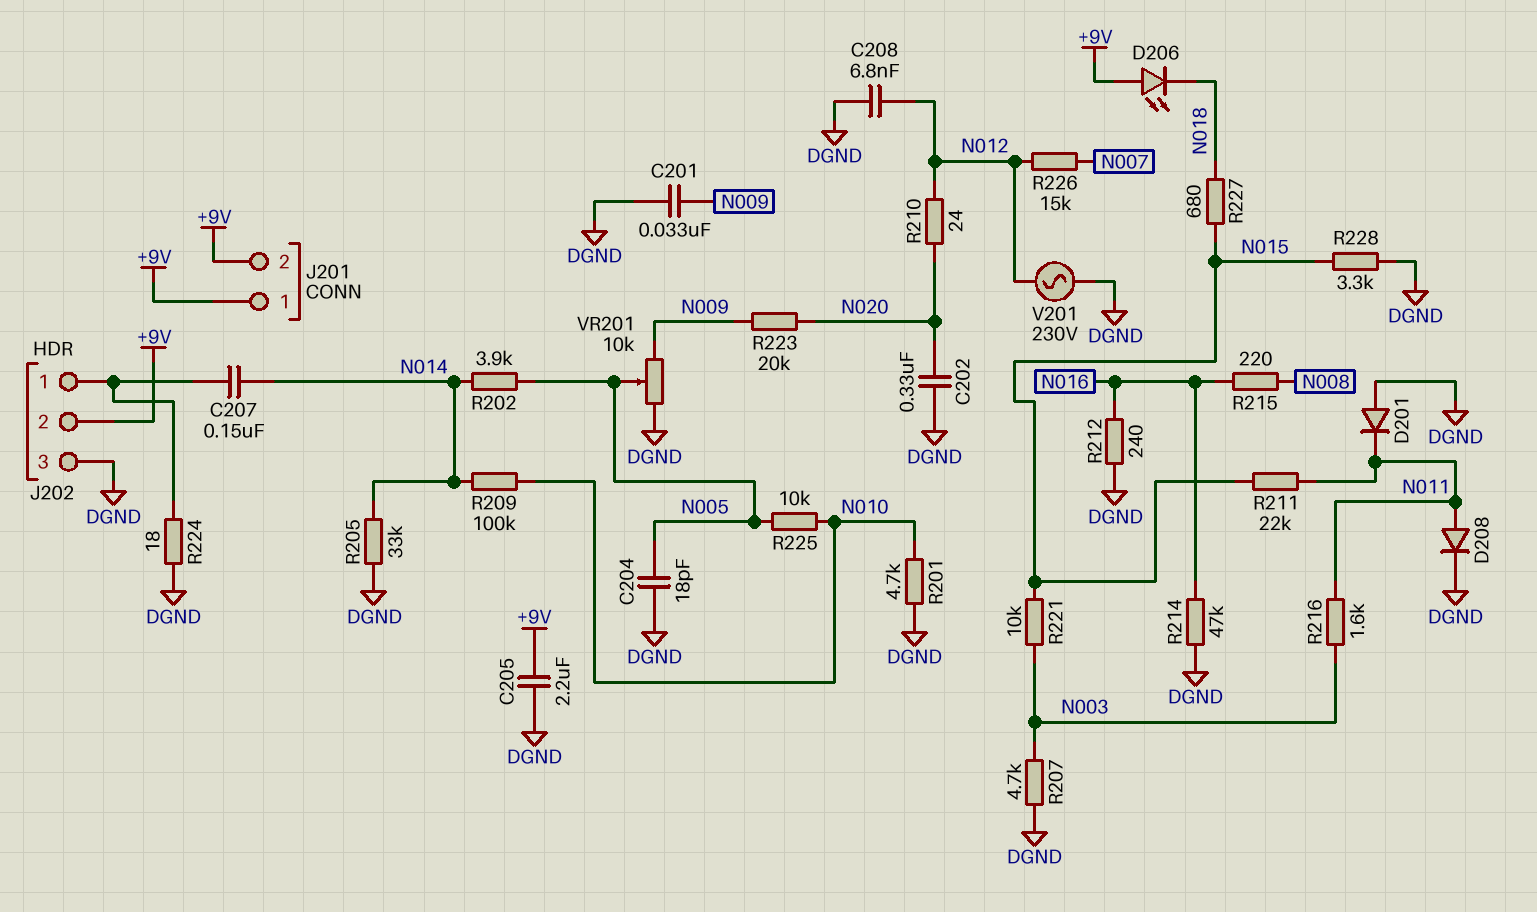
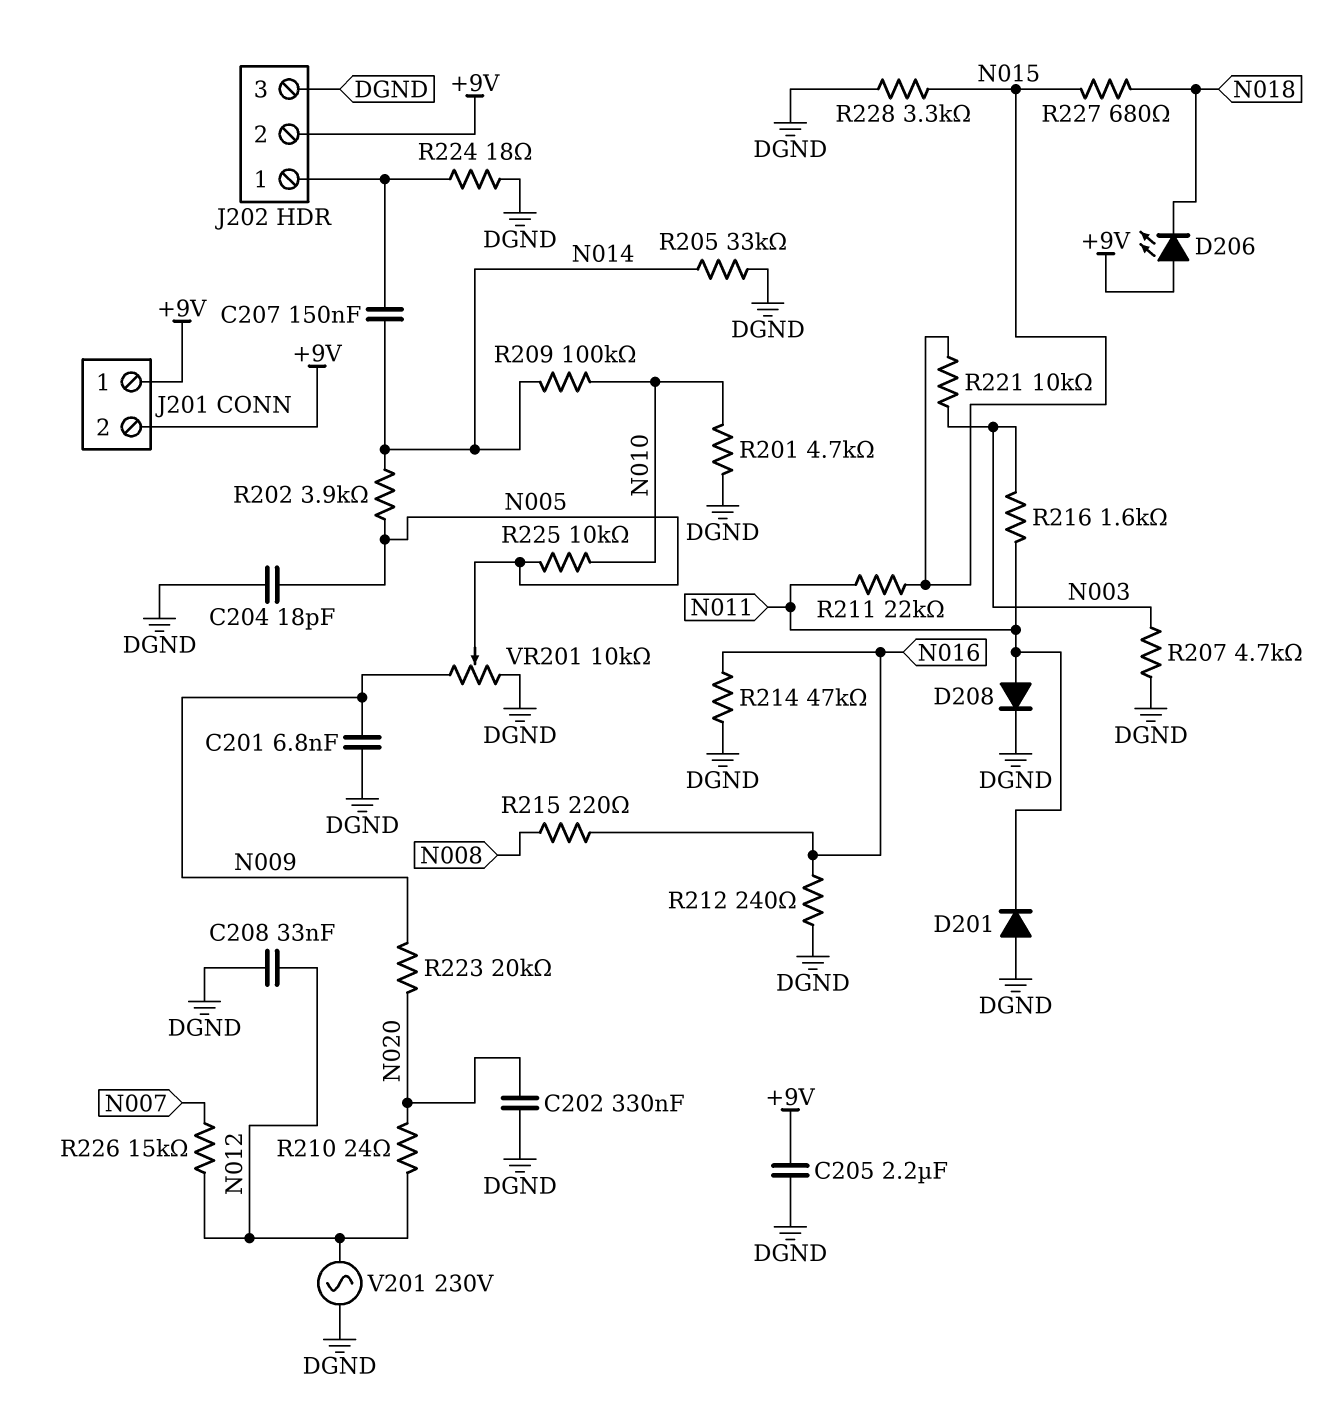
C201: 33nF (DGND, N009) -> 6.8nF (DGND, N009)
C208: 6.8nF (DGND, N012) -> 33nF (DGND, N012)

